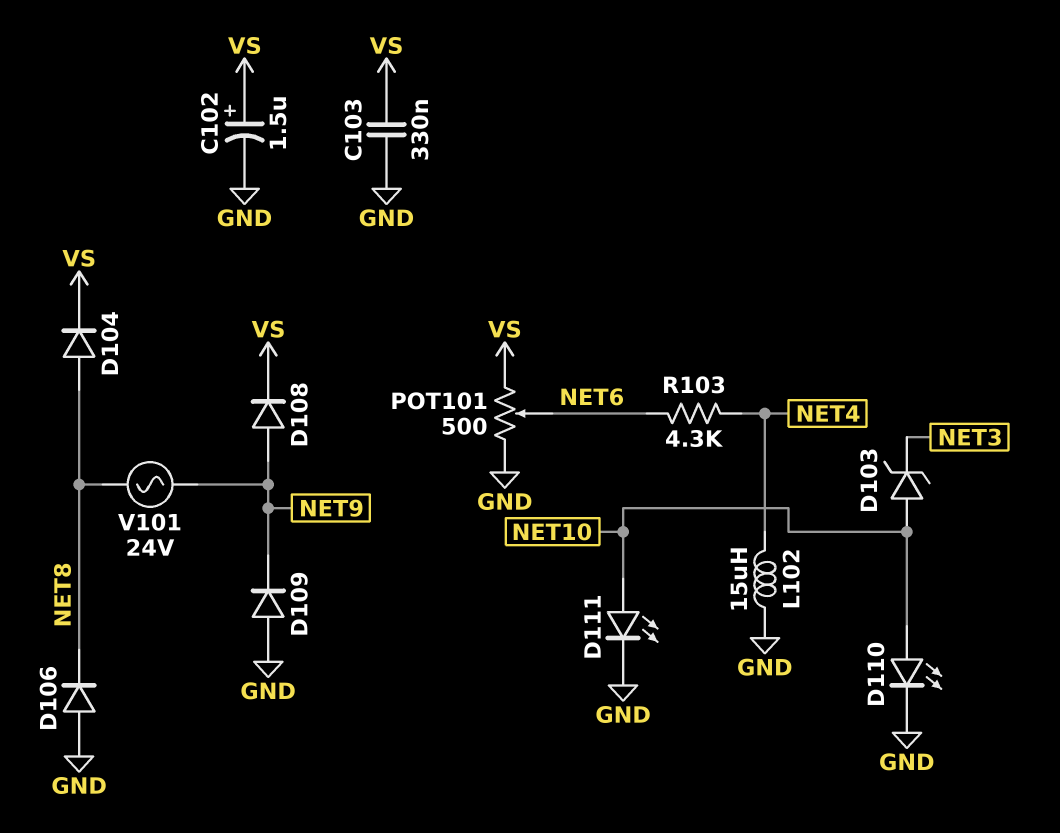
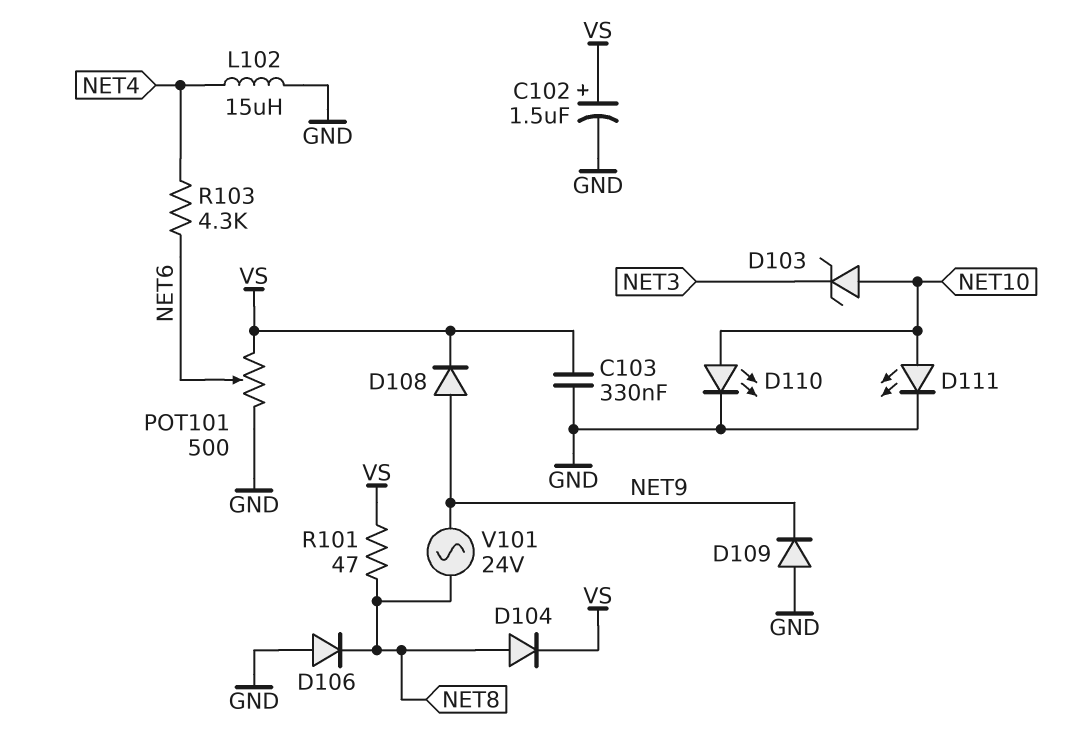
R101: none -> 47 (NET8, VS)

